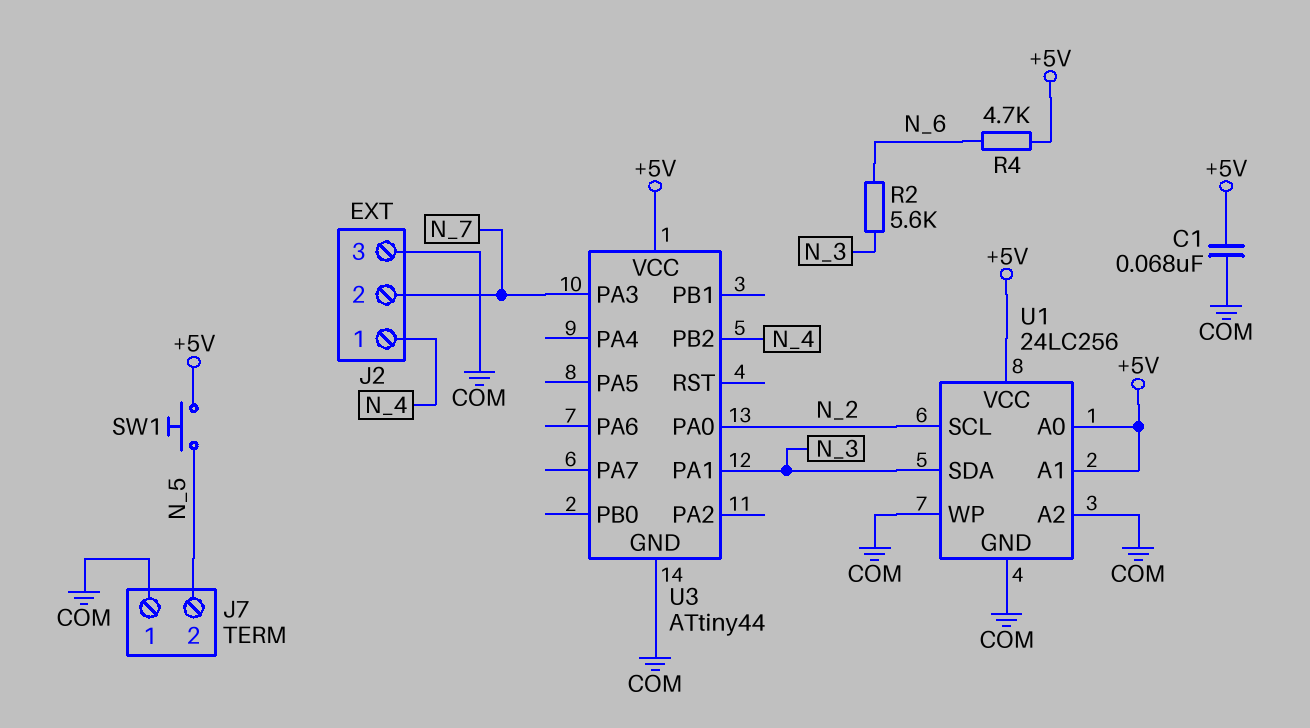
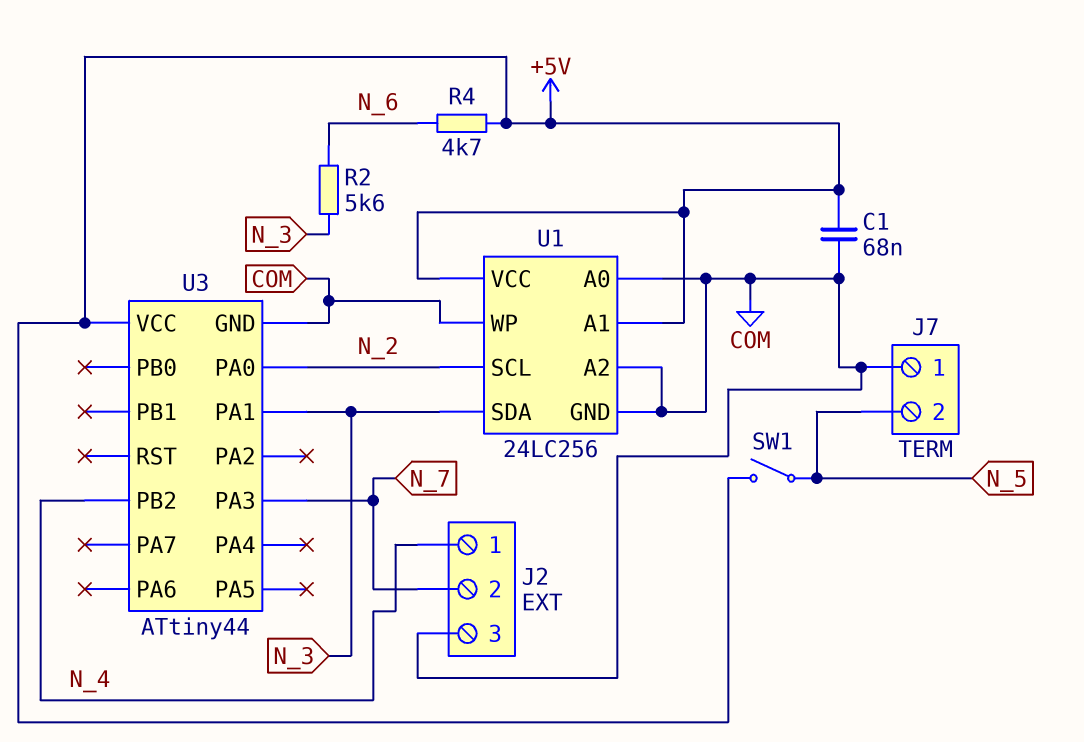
SW1: button (+5V, N_5) -> switch (+5V, N_5)
U1 pin A0: +5V -> COM

